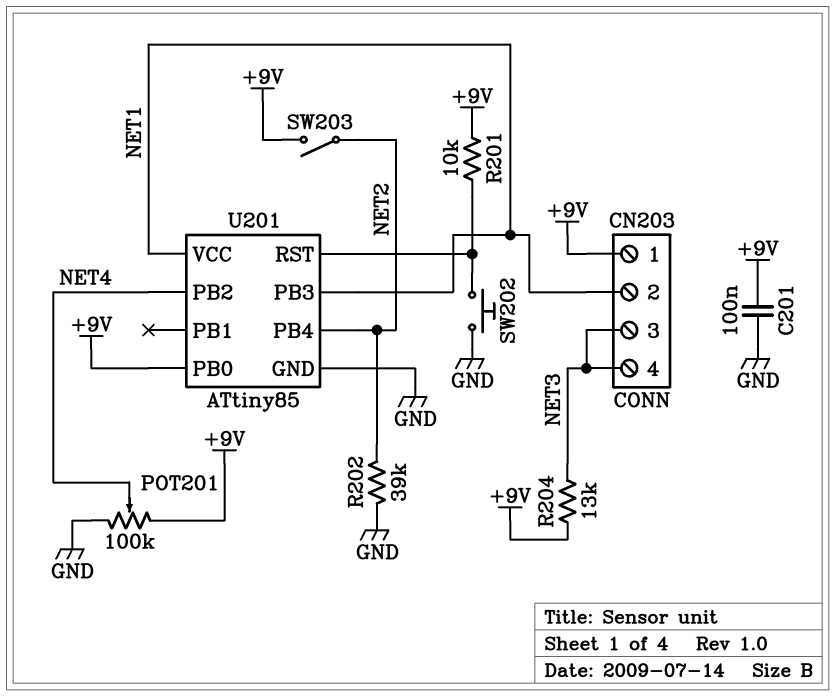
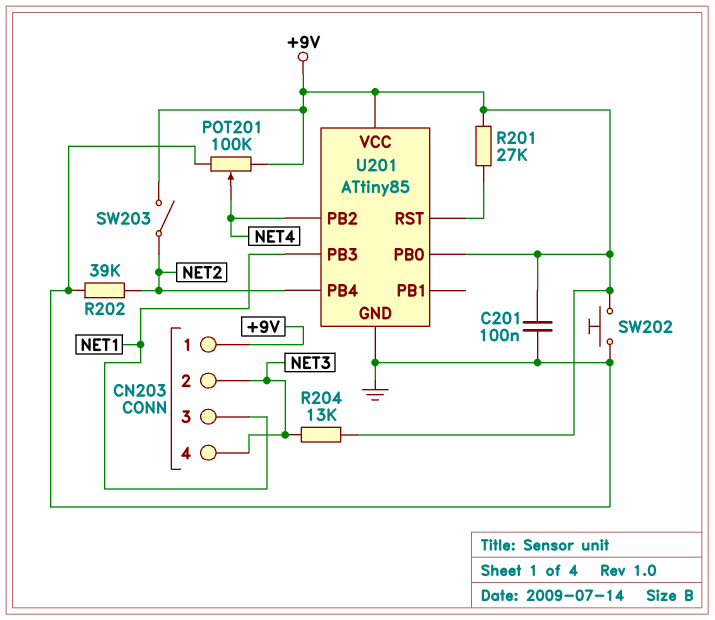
CN203 pin 2: NET1 -> NET3
CN203 pin 3: NET3 -> NET1
R201: 10k (+9V, U201/RST) -> 27k (+9V, U201/RST)
SW202: button (GND, U201/RST) -> button (+9V, GND)
U201 pin VCC: NET1 -> +9V

